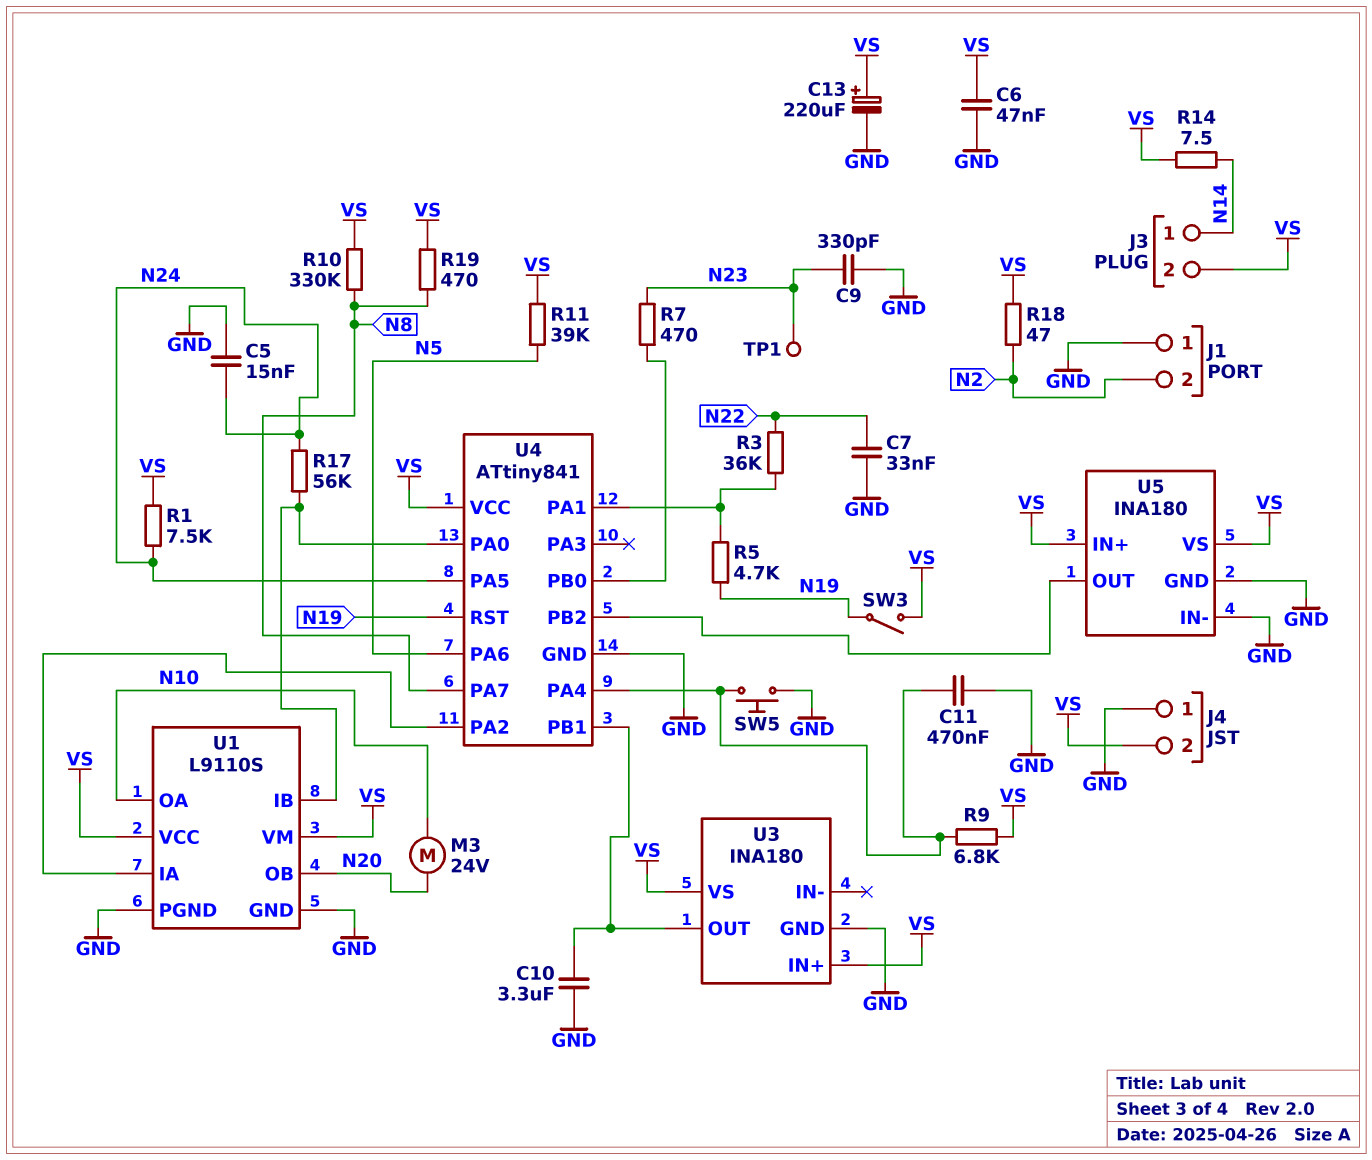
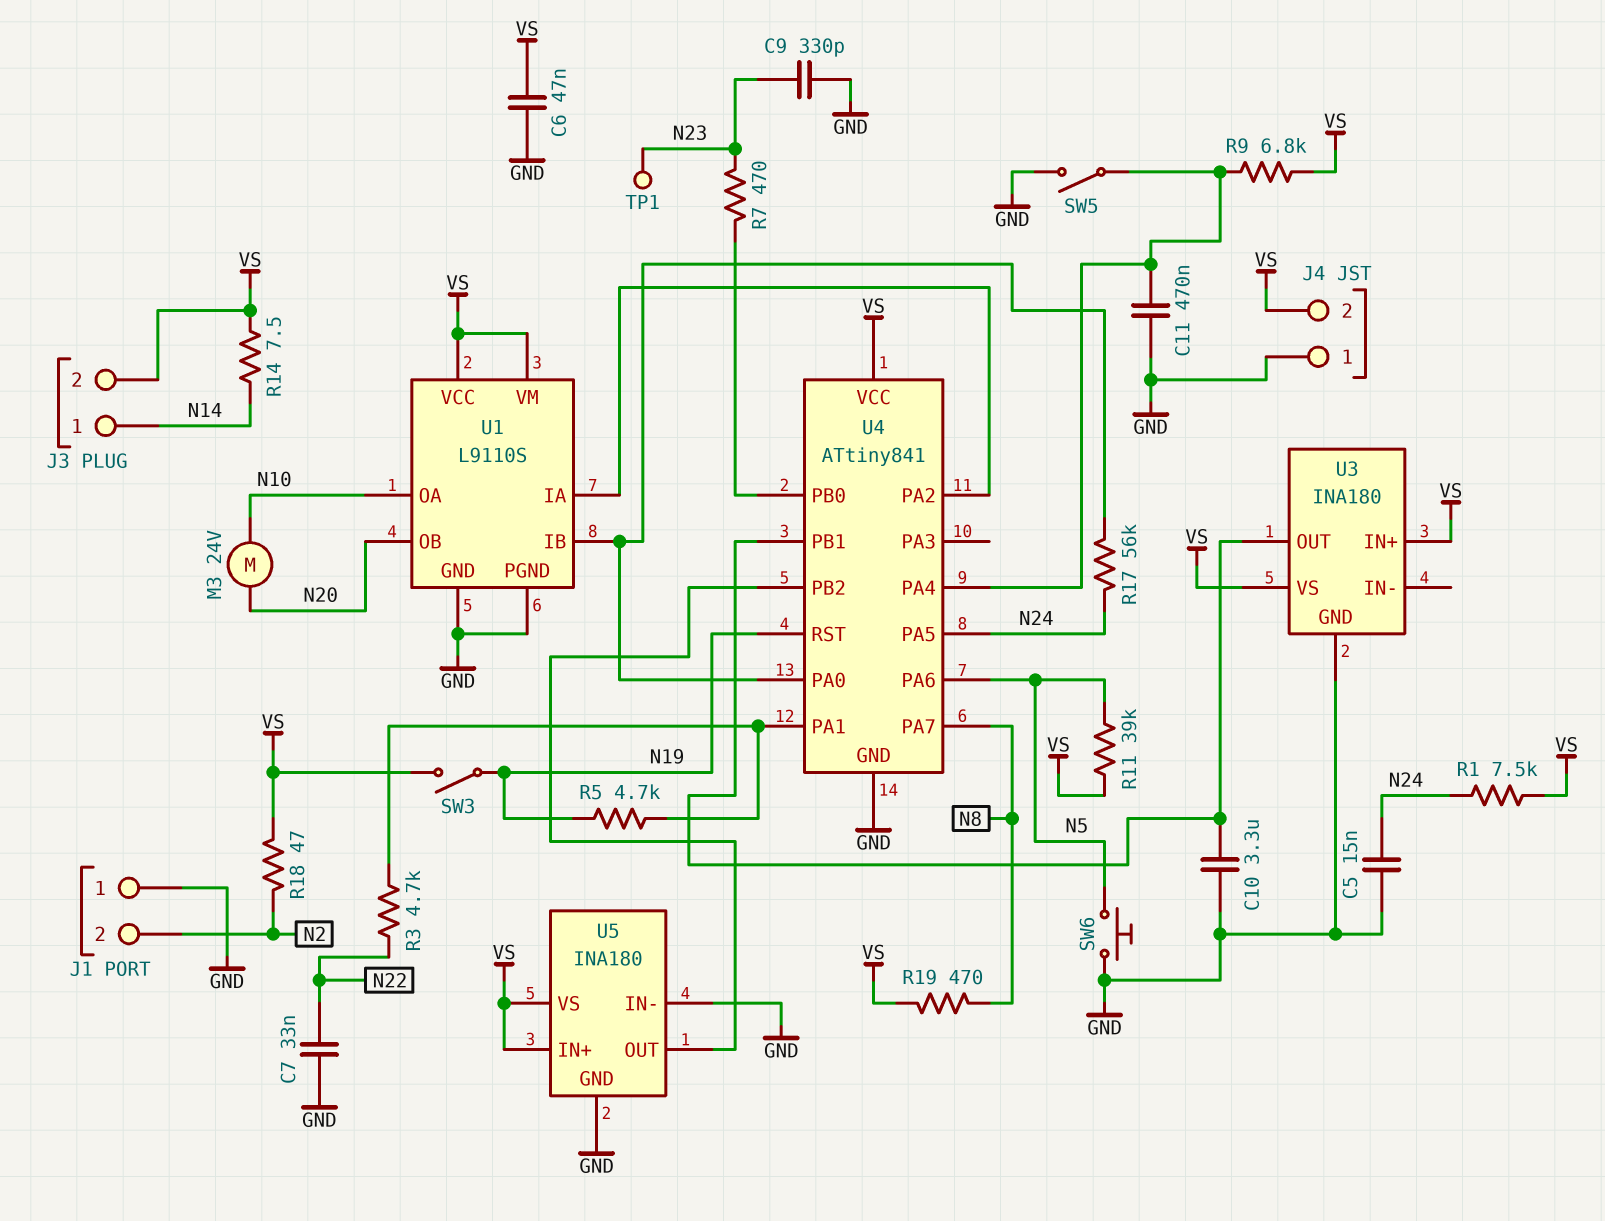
C13: 220uF (plus VS, minus GND) -> none
R3: 36k (N22, U4/PA1) -> 4.7k (N22, U4/PA1)
R10: 330k (N8, VS) -> none
SW5: button (GND, U4/PA4) -> switch (GND, U4/PA4)
SW6: none -> button (GND, N5)

